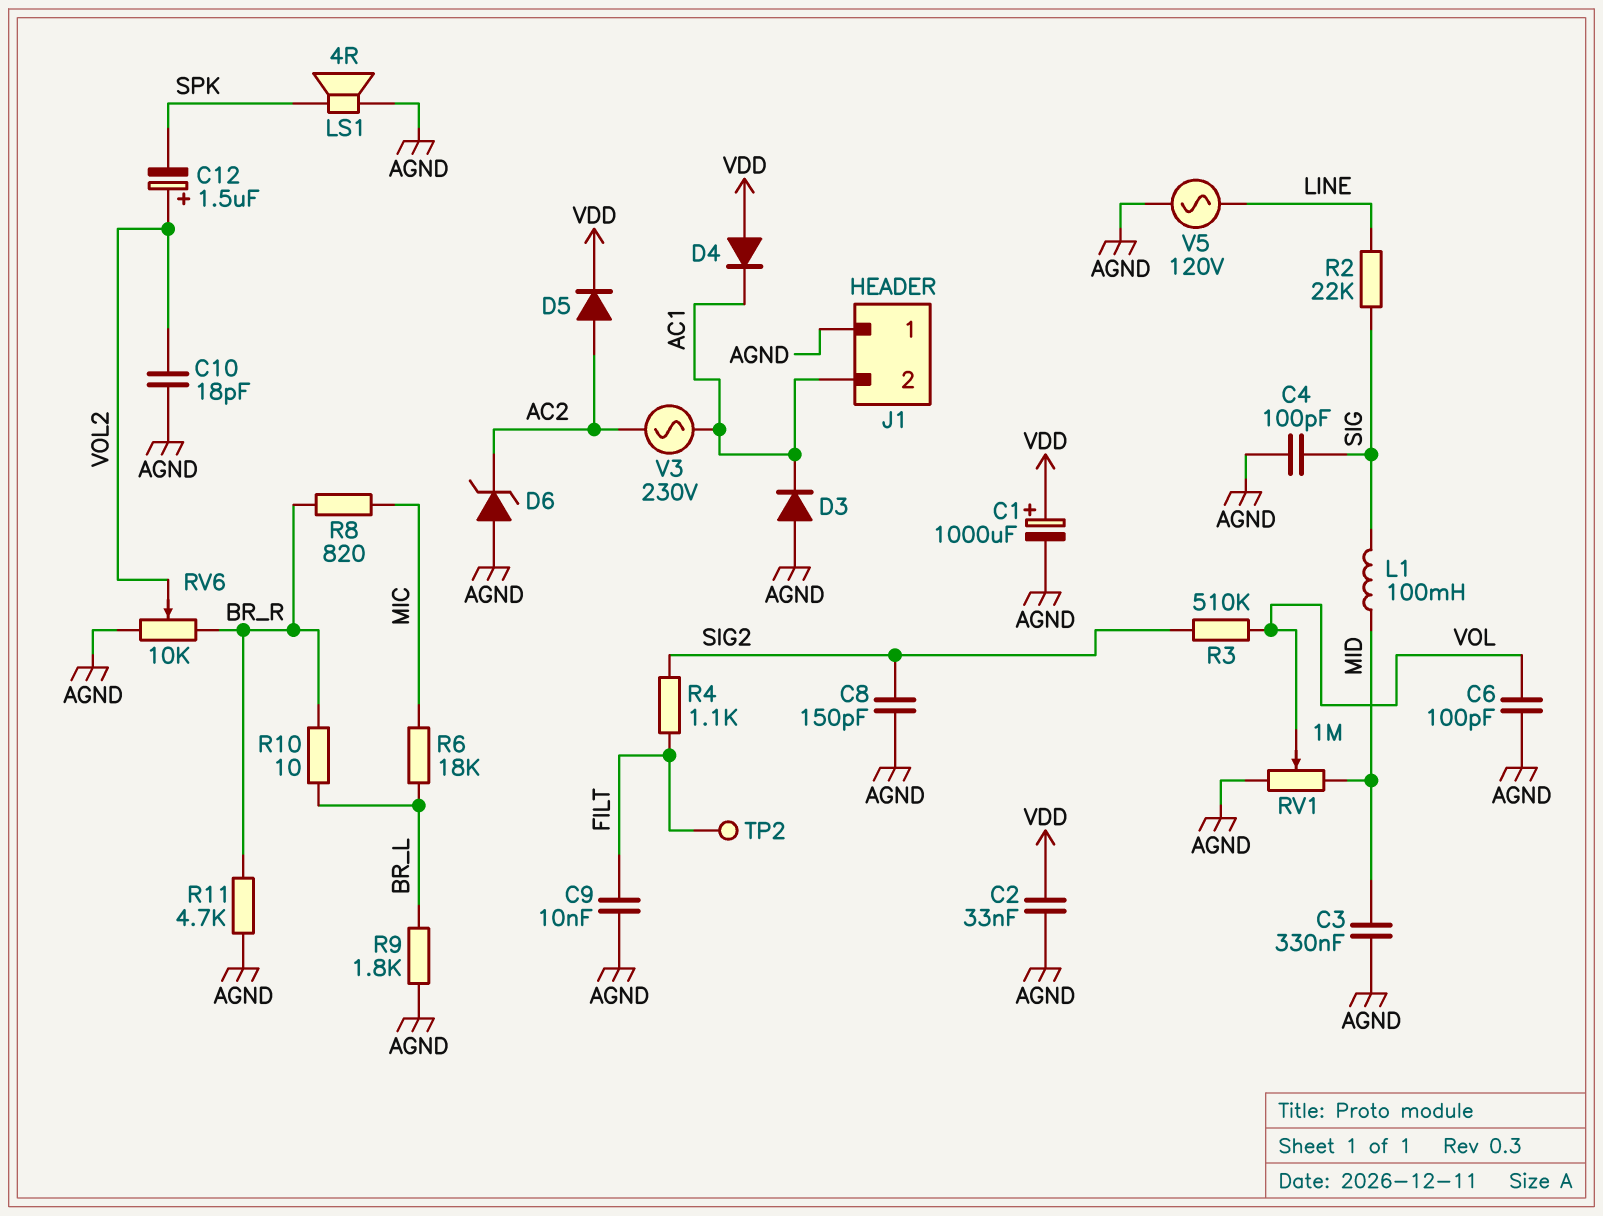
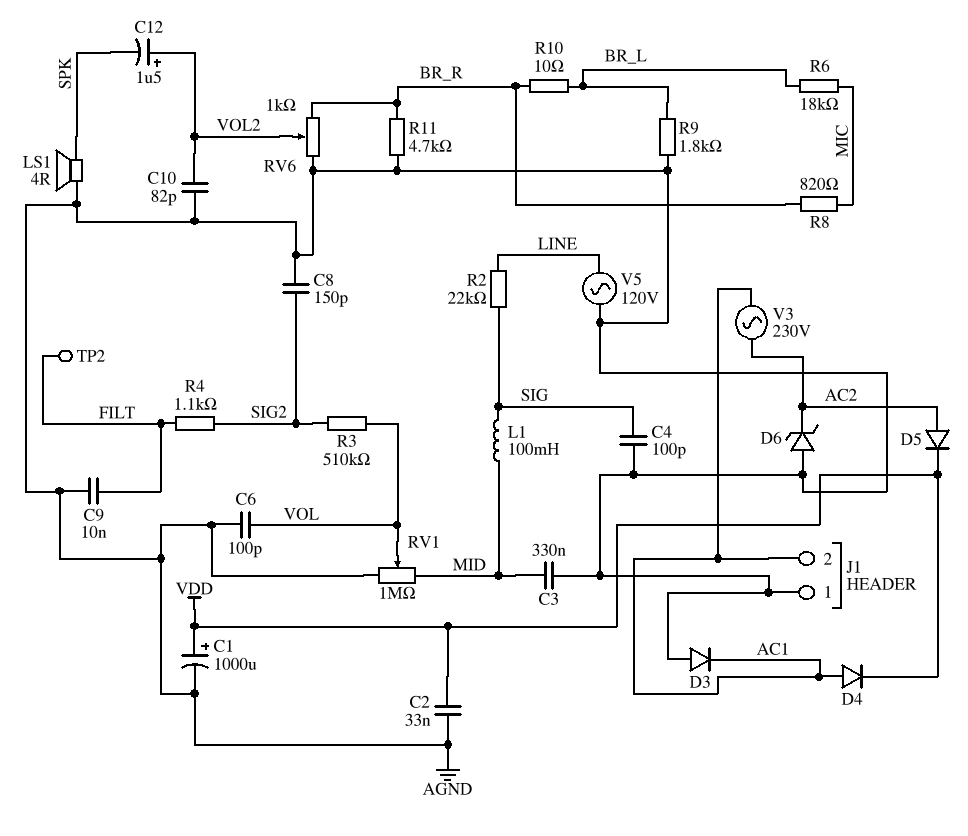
C10: 18pF (AGND, VOL2) -> 82pF (AGND, VOL2)
D4: diode (A VDD, K AC1) -> diode (A AC1, K VDD)
RV6: 10k (AGND, BR_R, wiper VOL2) -> 1k (AGND, BR_R, wiper VOL2)

